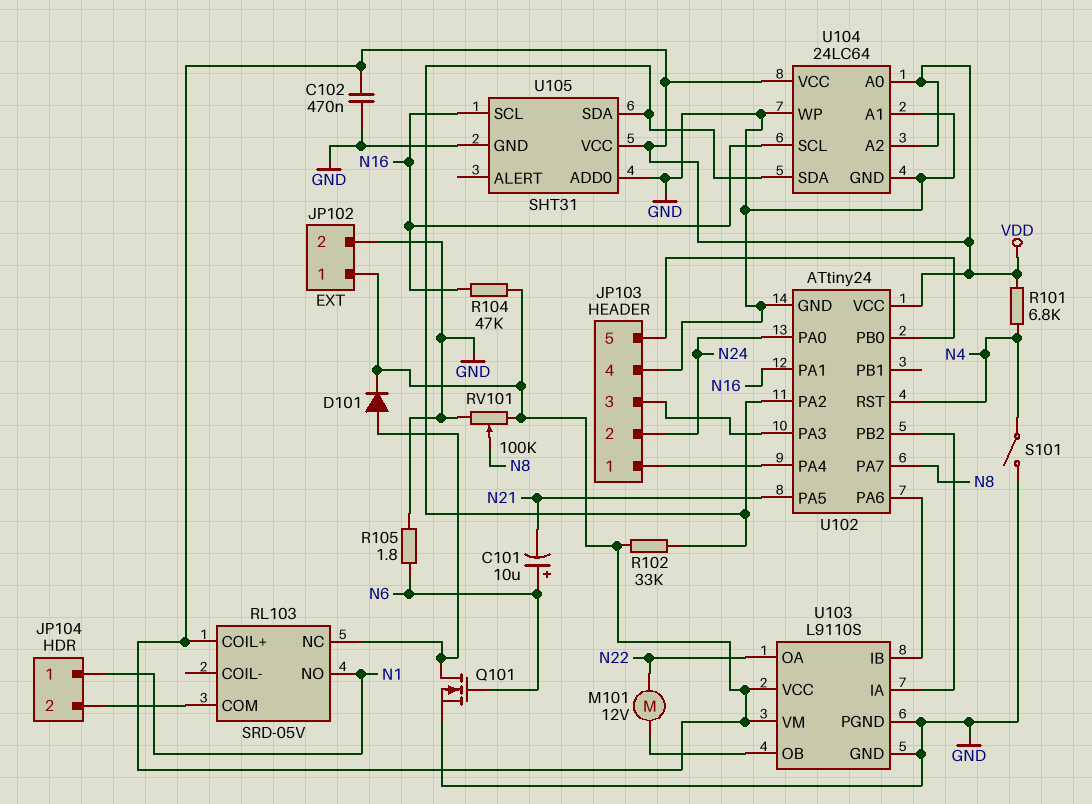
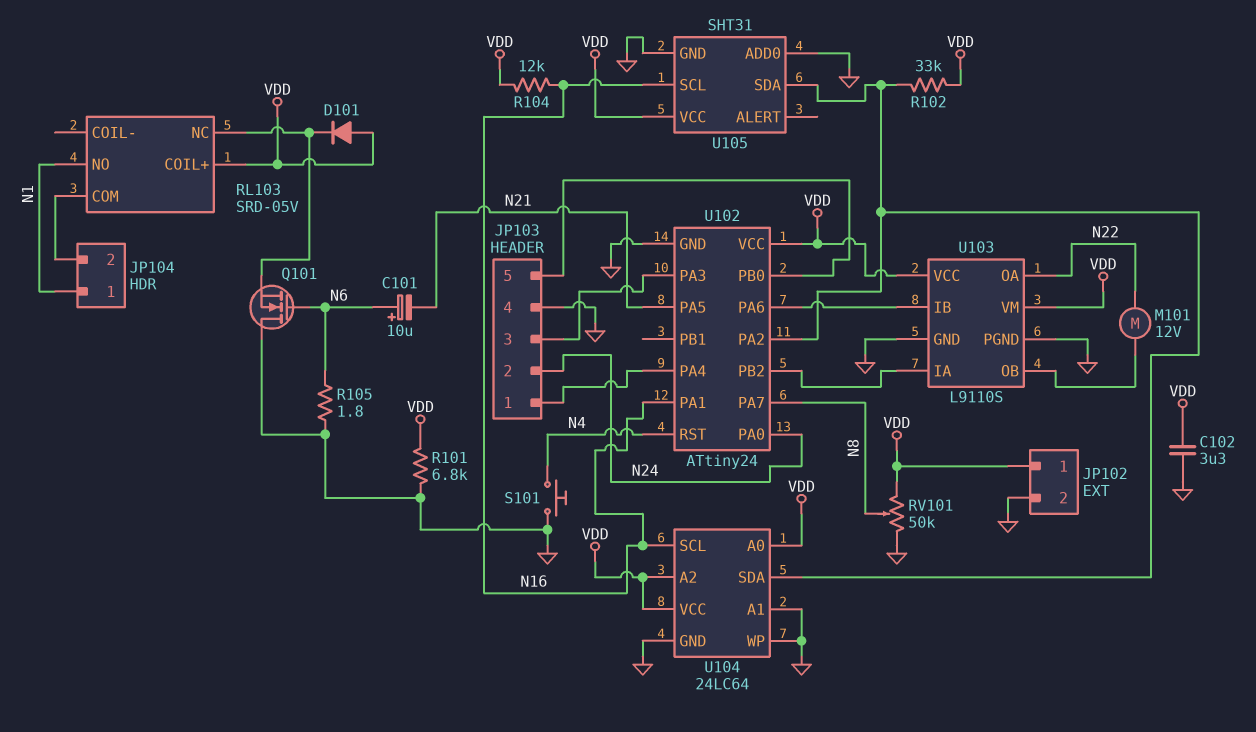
C102: 470nF (GND, VDD) -> 3.3uF (GND, VDD)
D101: diode (A RL103/NC, K VDD) -> diode (A VDD, K RL103/NC)
Q101: NMOS (G N6, D RL103/NC, S GND) -> NMOS (G N6, D GND, S RL103/NC)
R101: 6.8k (N4, VDD) -> 6.8k (GND, VDD)
R104: 47k (N16, VDD) -> 12k (N16, VDD)
RV101: 100k (GND, VDD, wiper N8) -> 50k (GND, VDD, wiper N8)
S101: switch (GND, N4) -> button (GND, N4)

